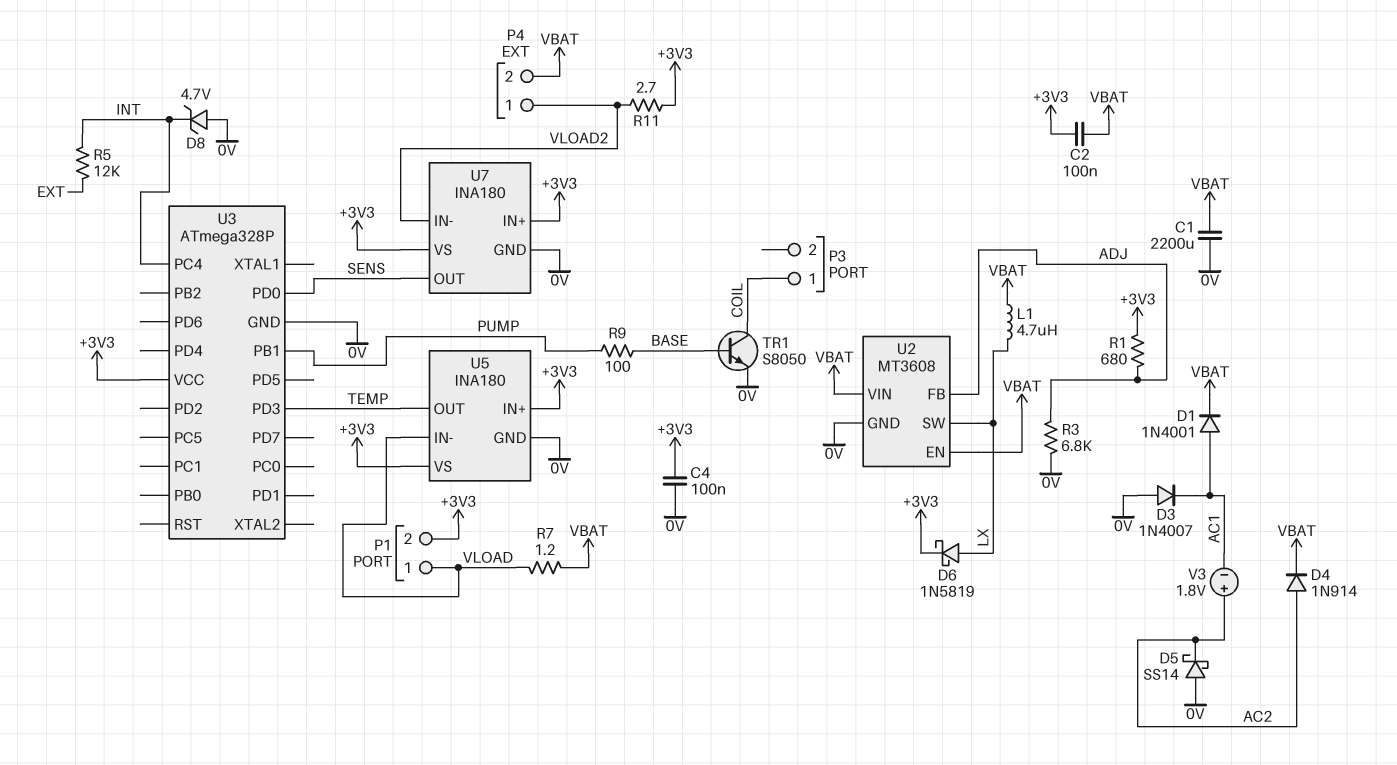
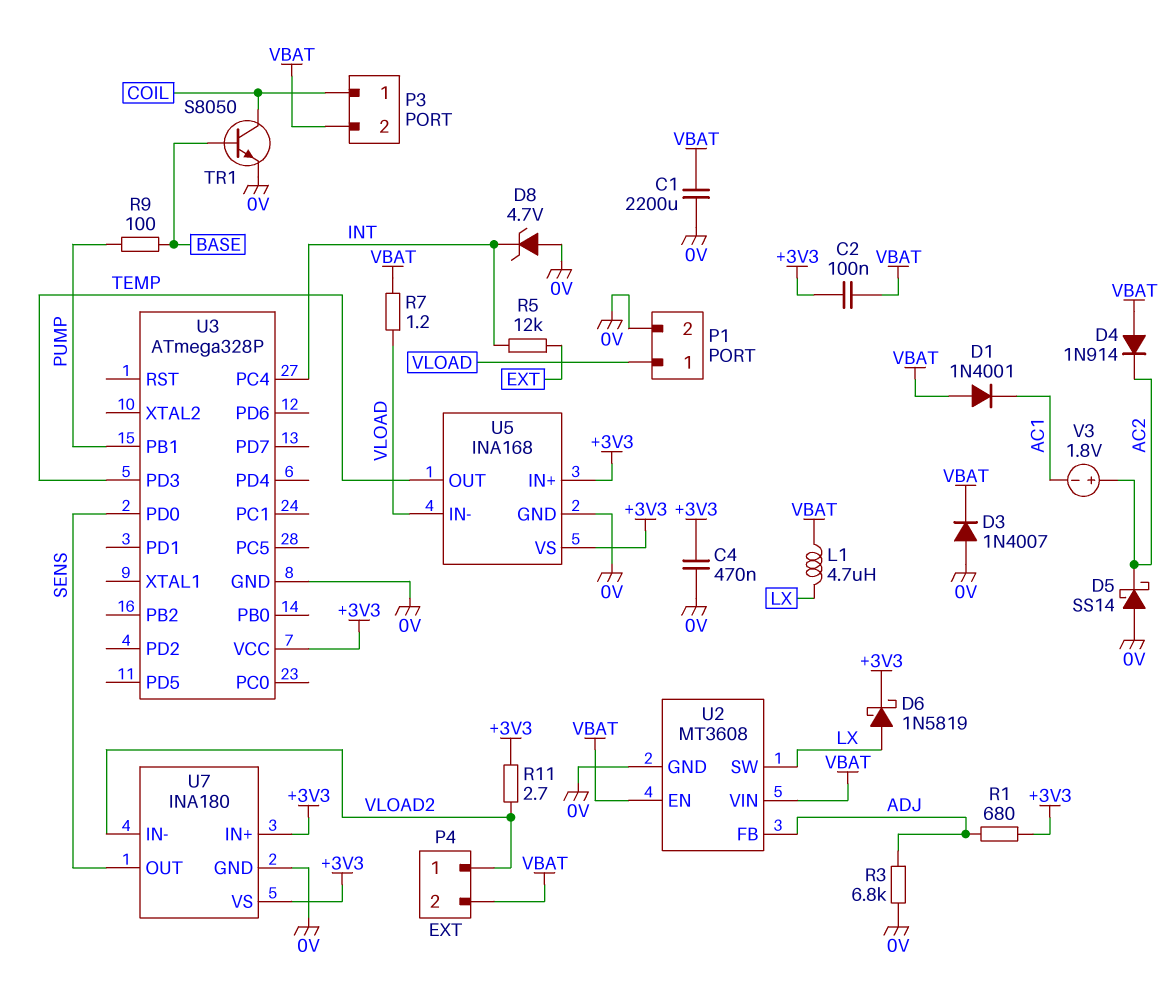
C4: 100nF (+3V3, 0V) -> 470nF (+3V3, 0V)
D1: diode 1N4001 (A AC1, K VBAT) -> diode 1N4001 (A VBAT, K AC1)
D3: diode 1N4007 (A 0V, K AC1) -> diode 1N4007 (A 0V, K VBAT)
D4: diode 1N914 (A AC2, K VBAT) -> diode 1N914 (A VBAT, K AC2)
P1 pin 2: +3V3 -> 0V
P3 pin 2: none -> VBAT
U5: INA180 -> INA168

